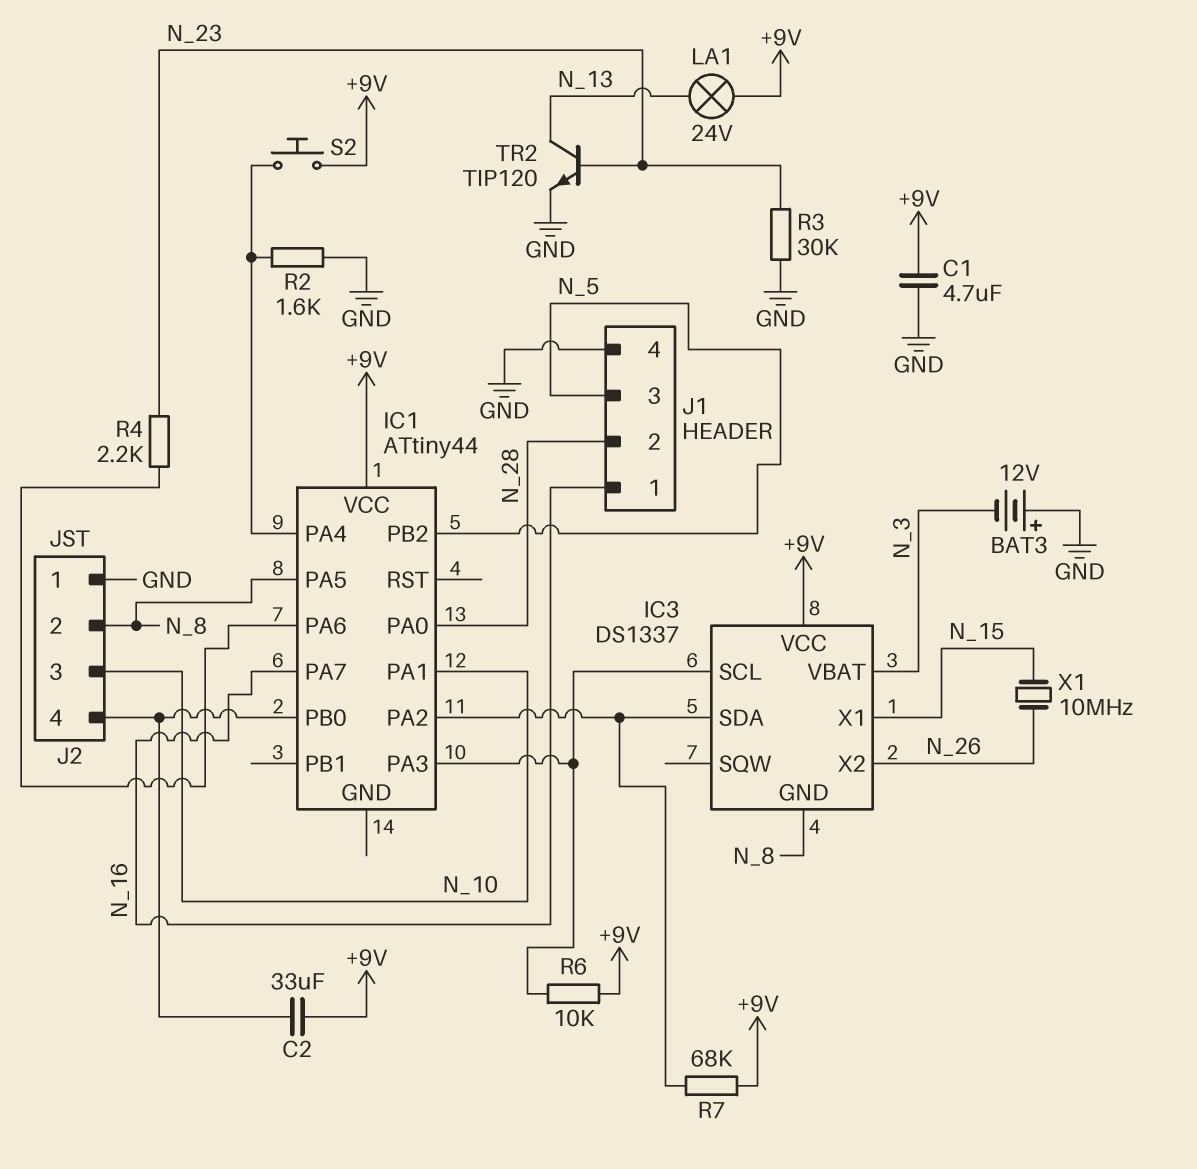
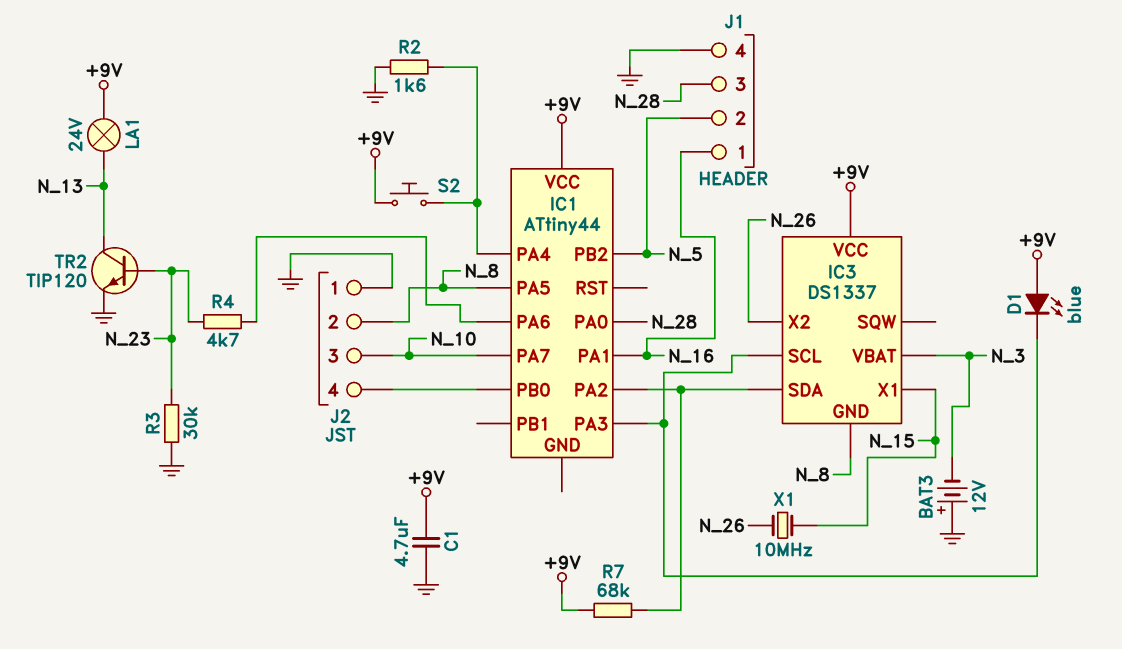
C2: 33uF (+9V, IC1/PB0) -> none
D1: none -> LED blue (A +9V, K IC1/PA3)
IC1 pin PA1: N_10 -> N_16
IC1 pin PA7: N_16 -> N_10
J1 pin 2: N_28 -> N_5
J1 pin 3: N_5 -> N_28
R4: 2.2k (IC1/PA6, N_23) -> 4.7k (IC1/PA6, N_23)
R6: 10k (+9V, IC1/PA3) -> none

